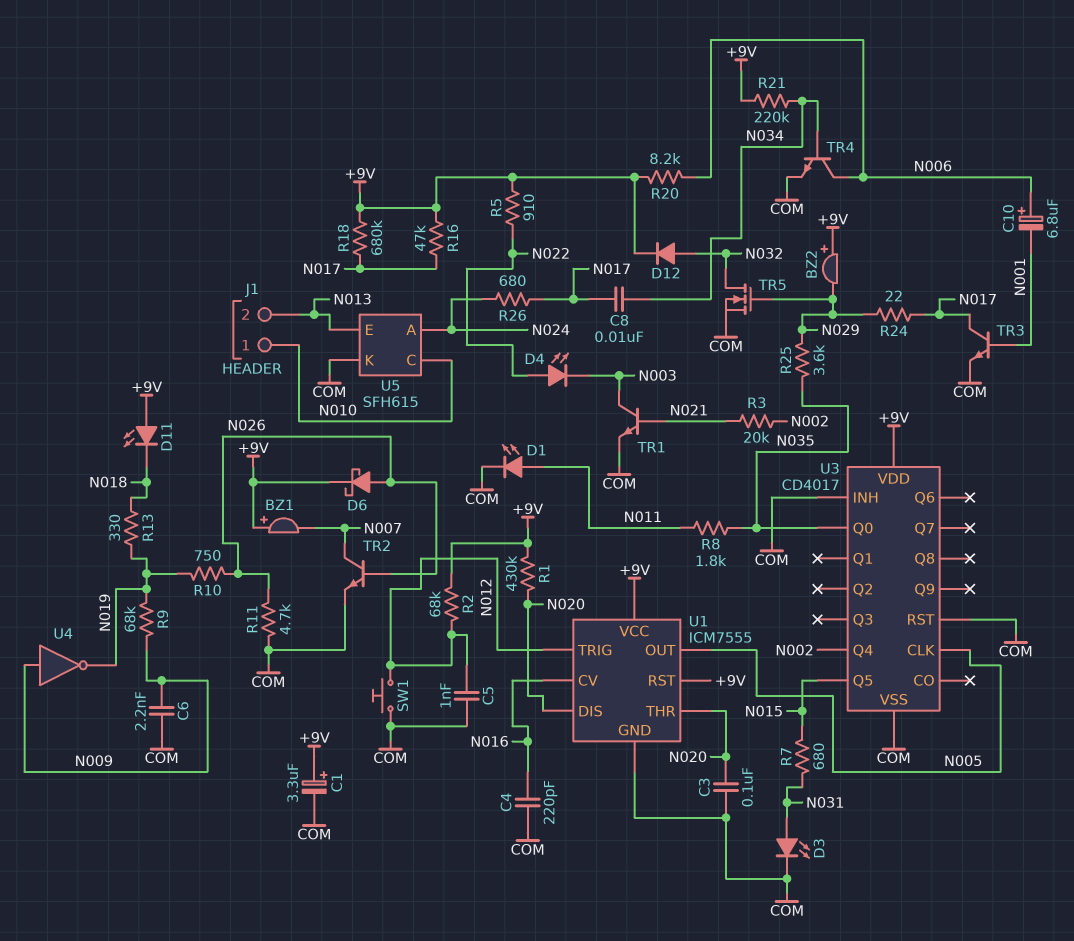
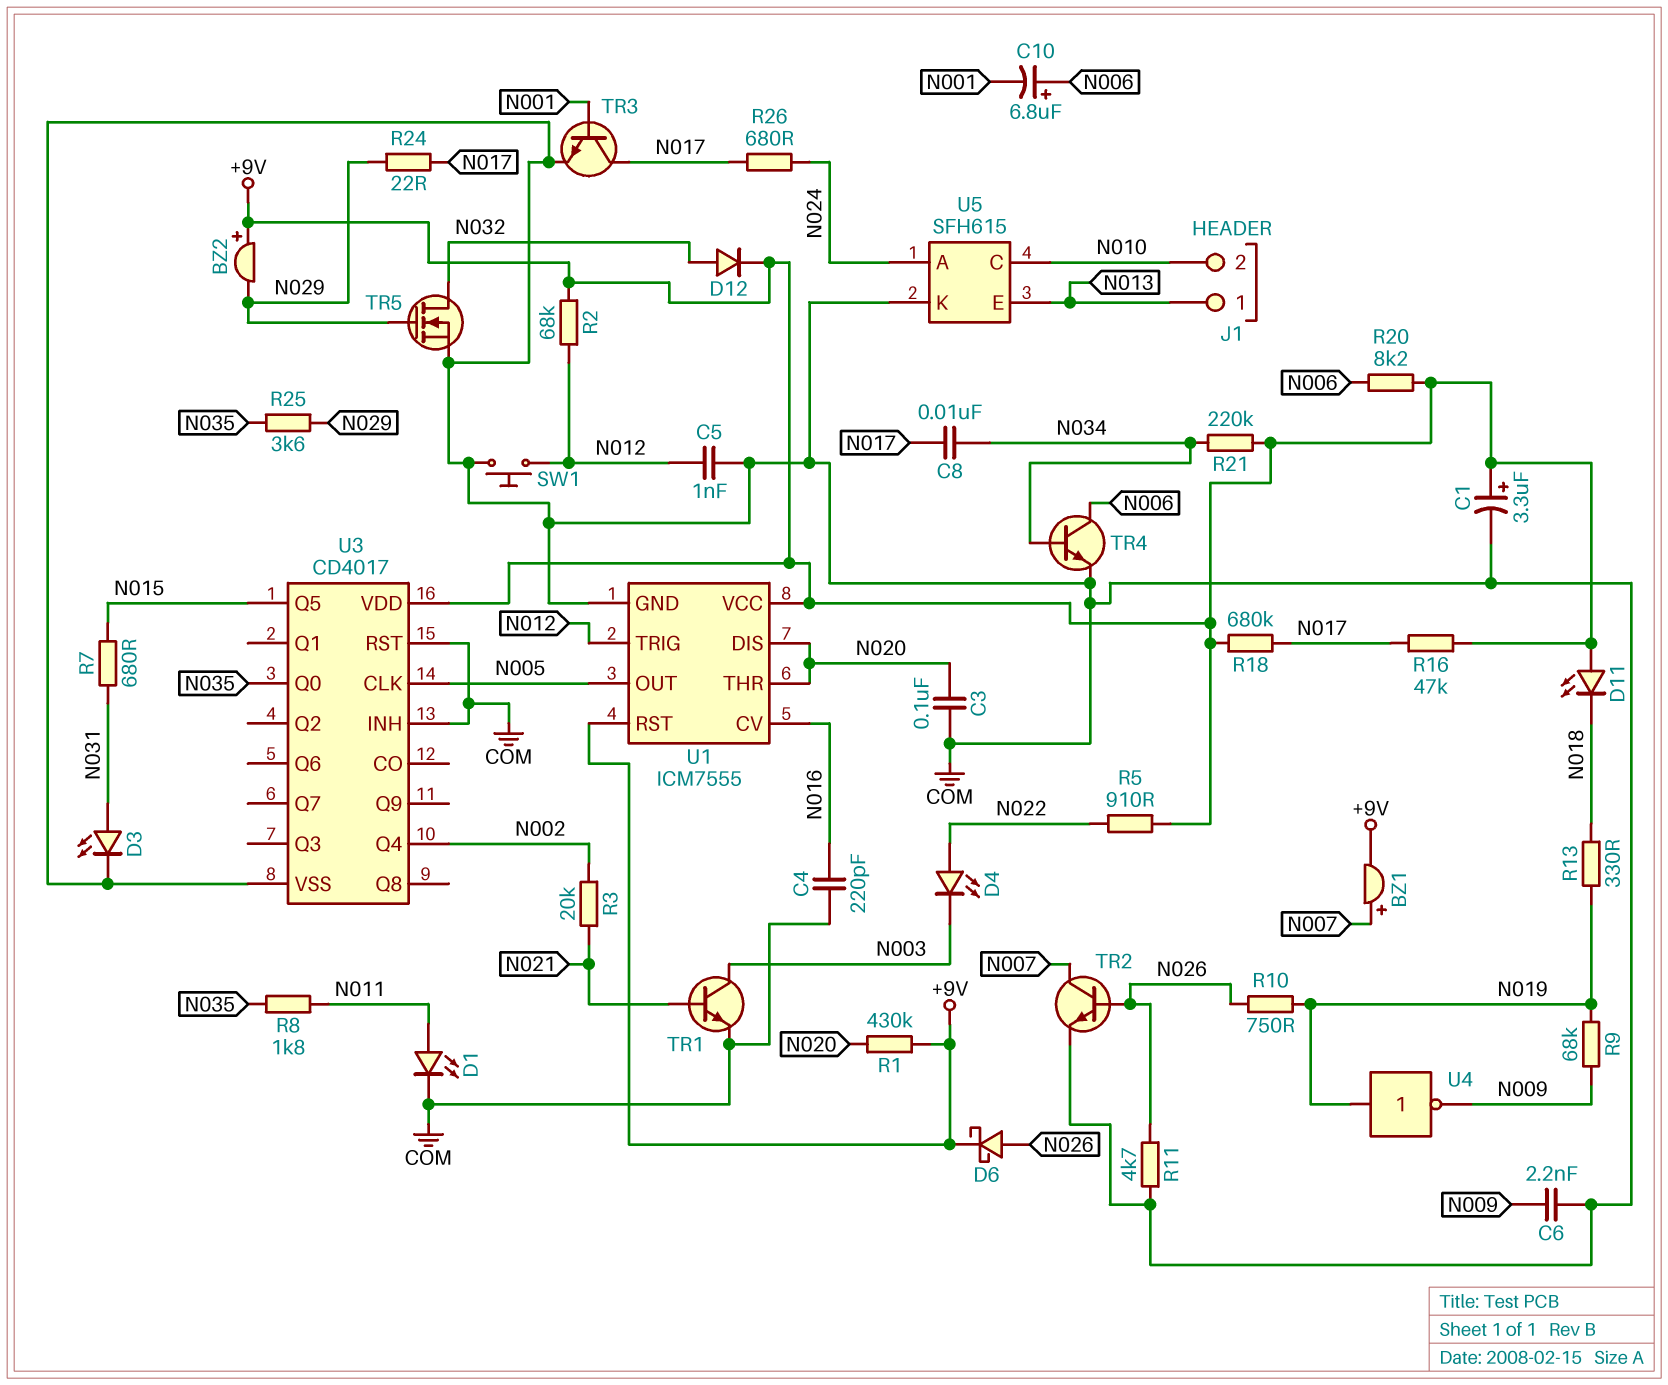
BZ1: buzzer (plus +9V, minus N007) -> buzzer (plus N007, minus +9V)
J1 pin 1: N010 -> N013
J1 pin 2: N013 -> N010
U4: NOT (in N009, out N019) -> NOT (in N019, out N009)

